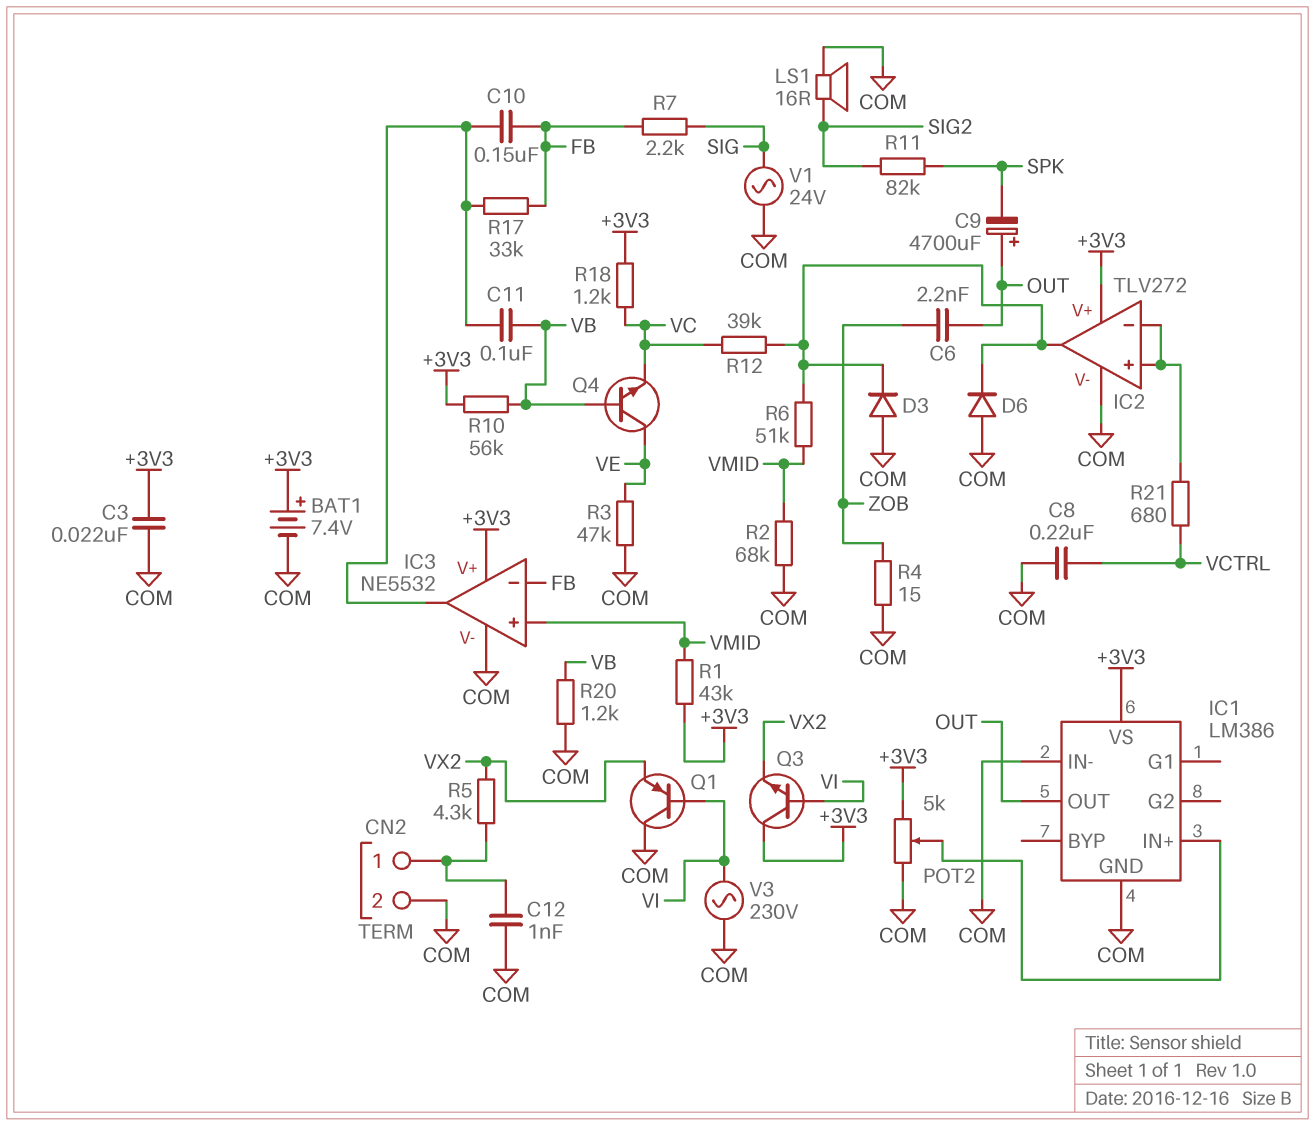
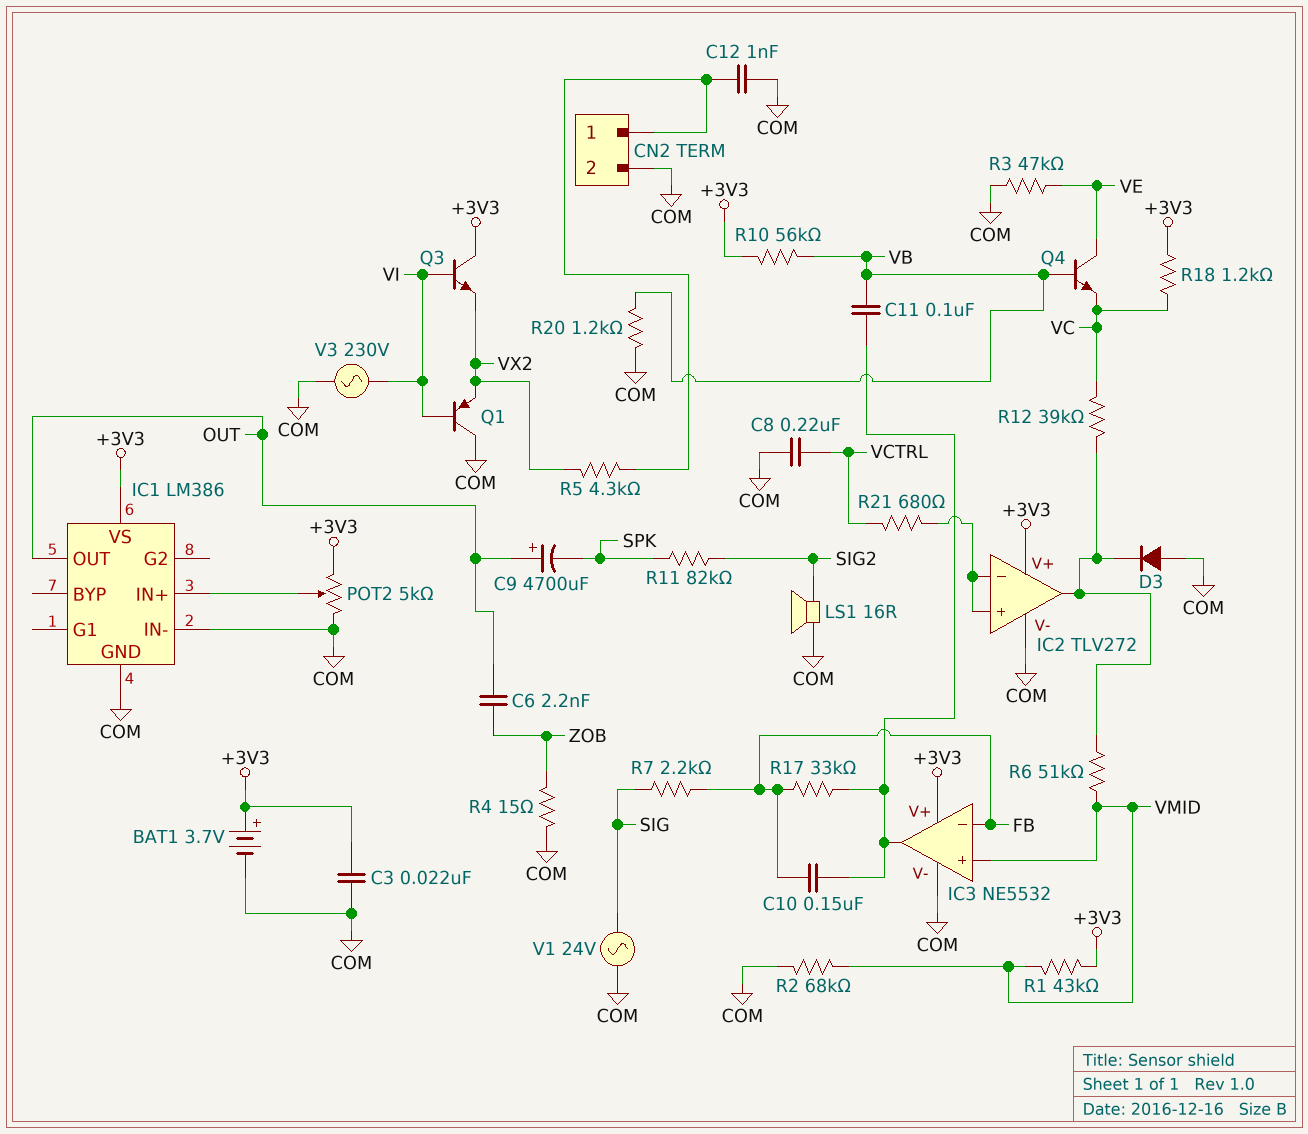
BAT1: 7.4V (plus +3V3, minus COM) -> 3.7V (plus +3V3, minus COM)
D6: diode (A COM, K IC2/out) -> none

